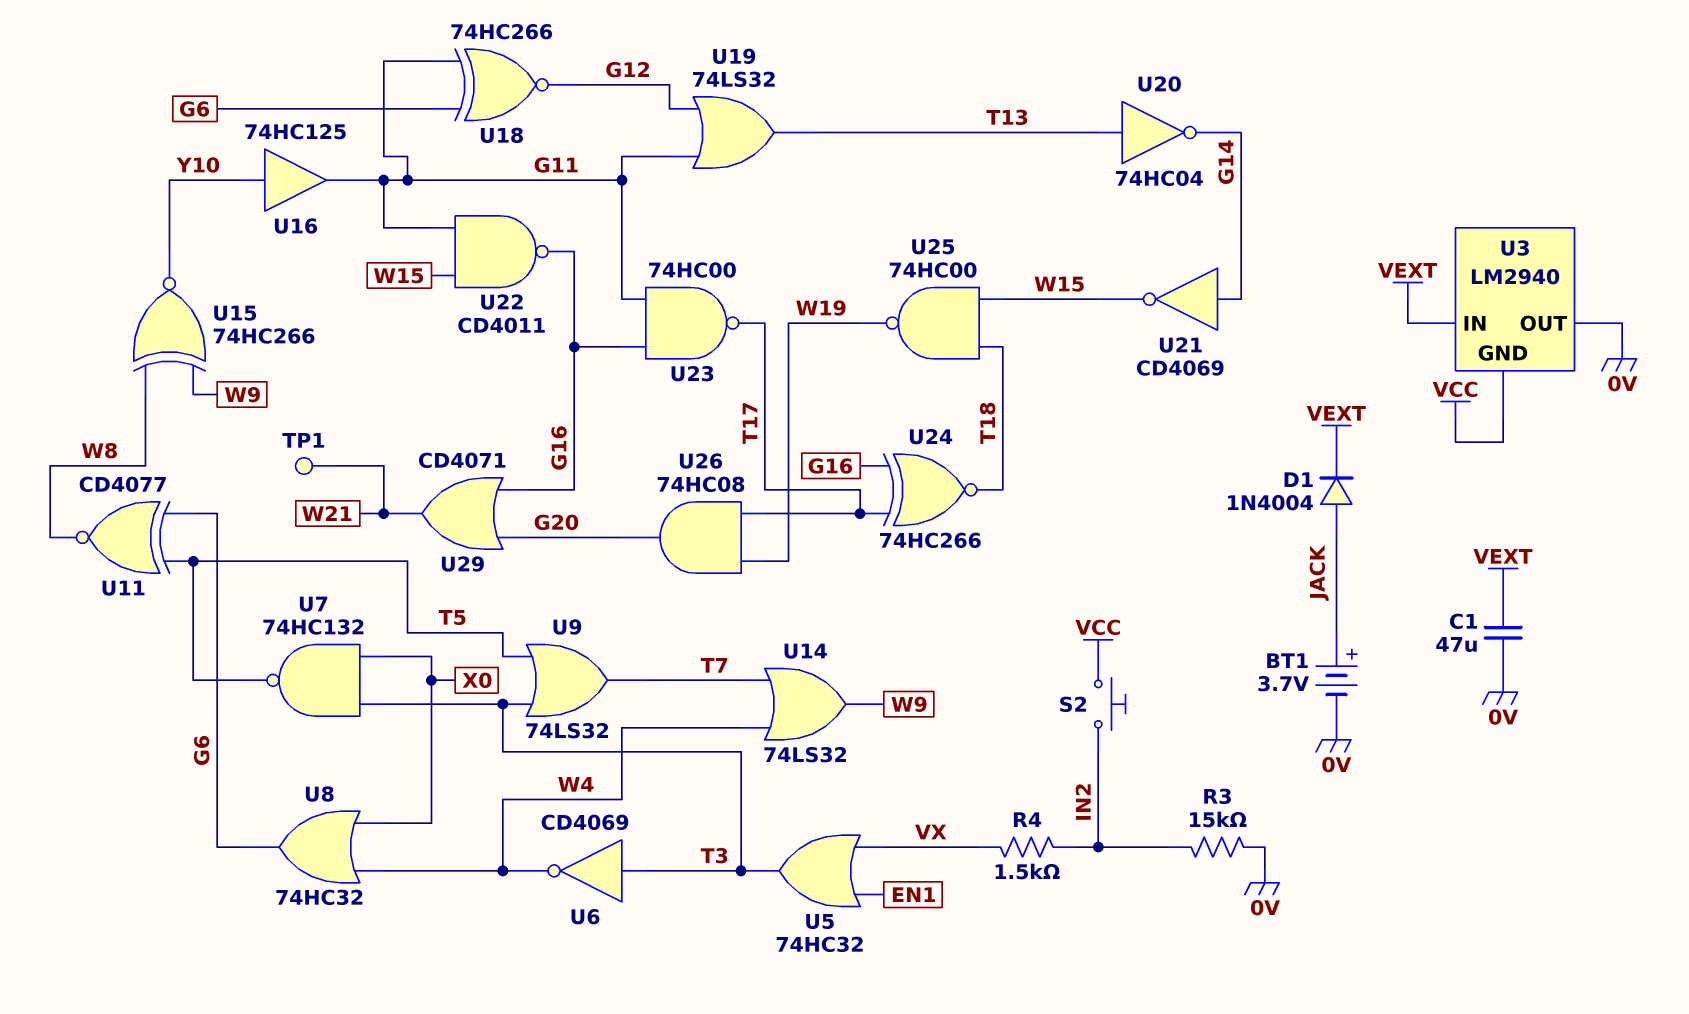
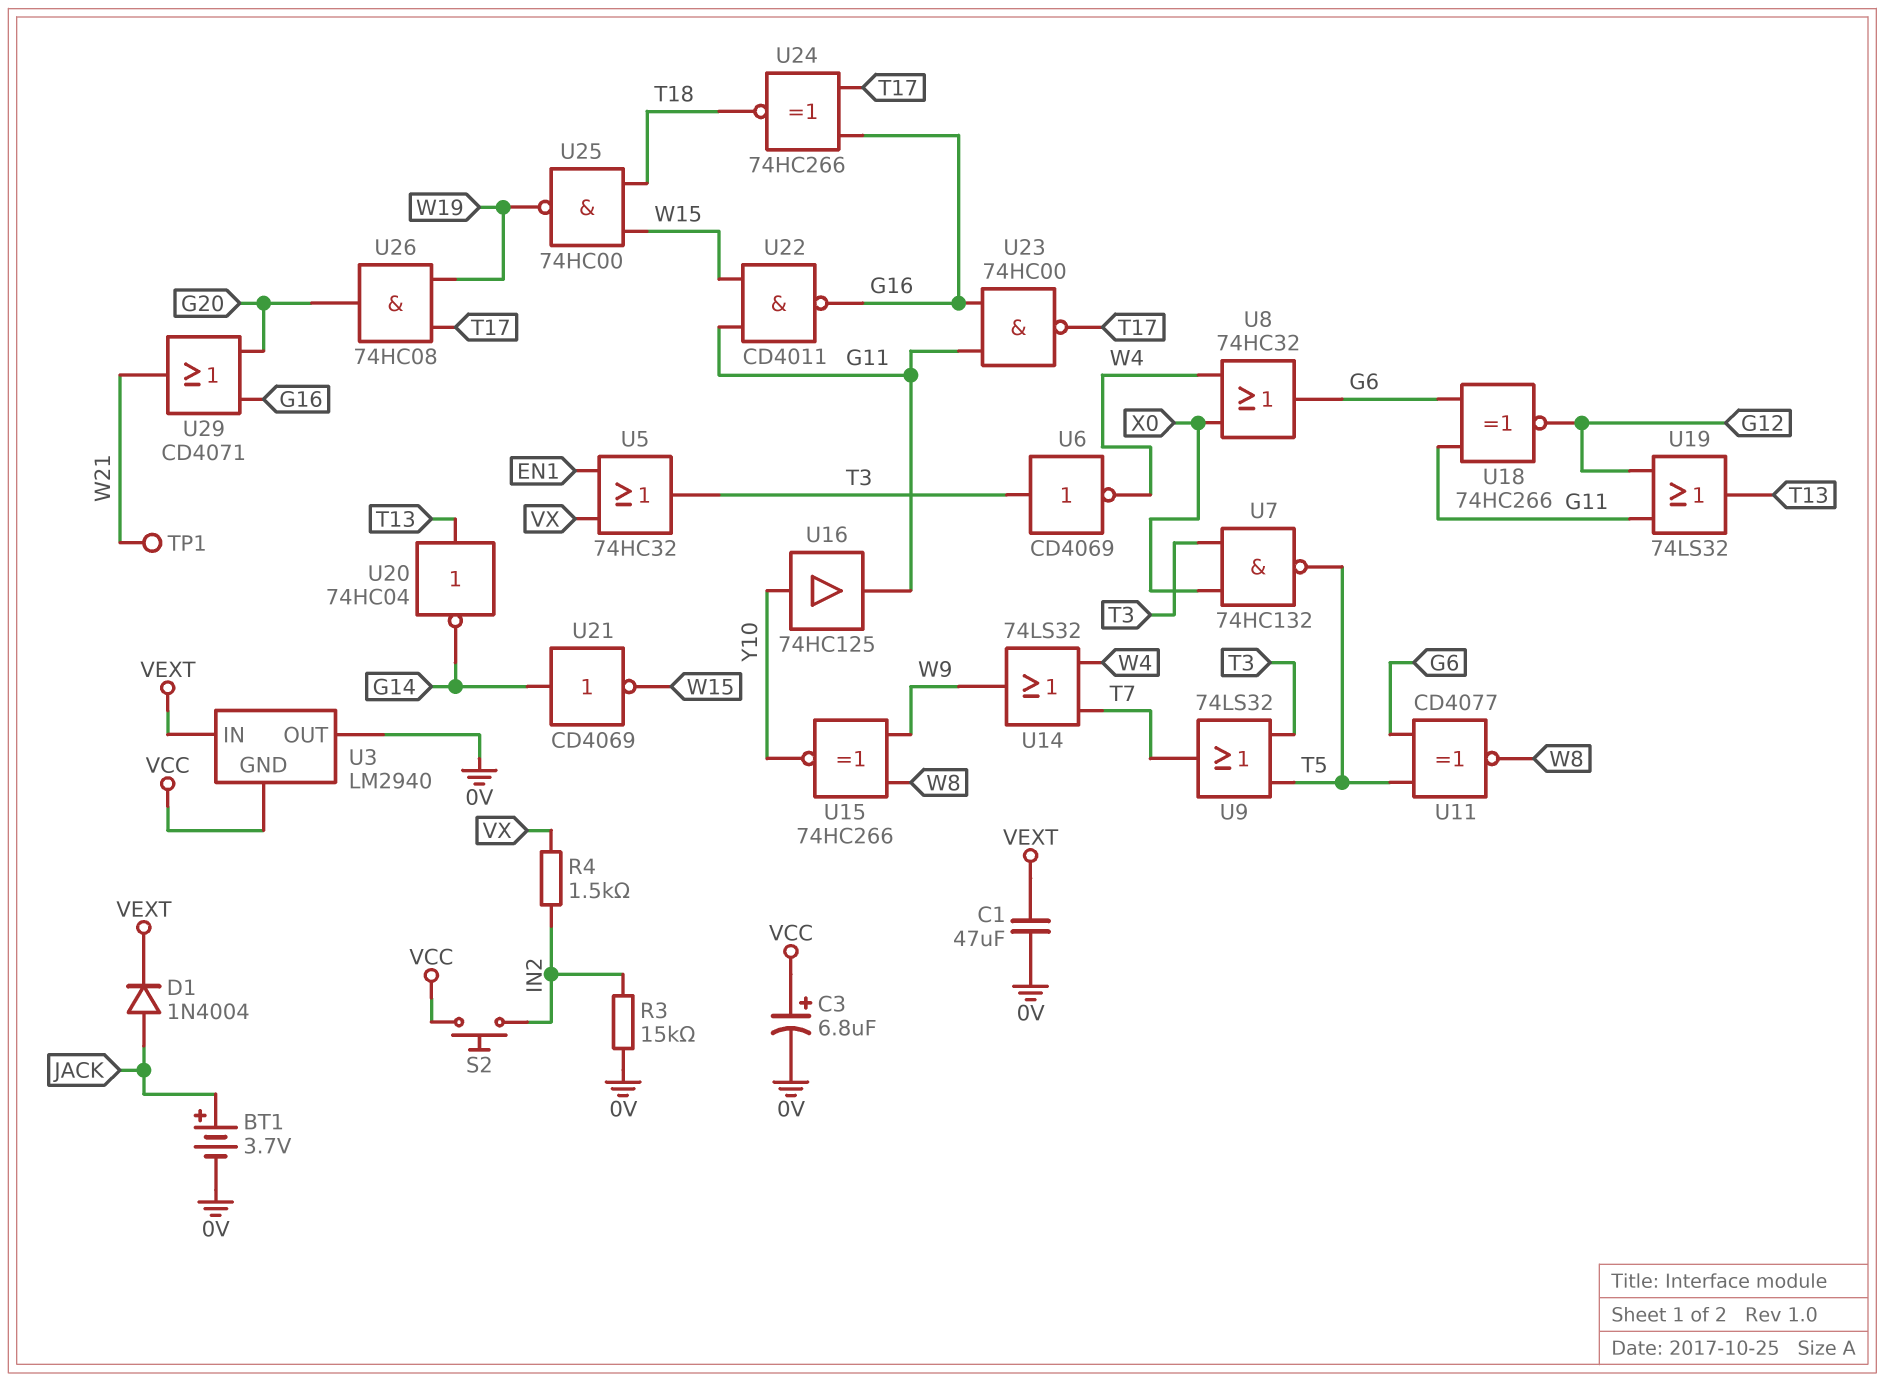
C3: none -> 6.8uF (plus VCC, minus 0V)

